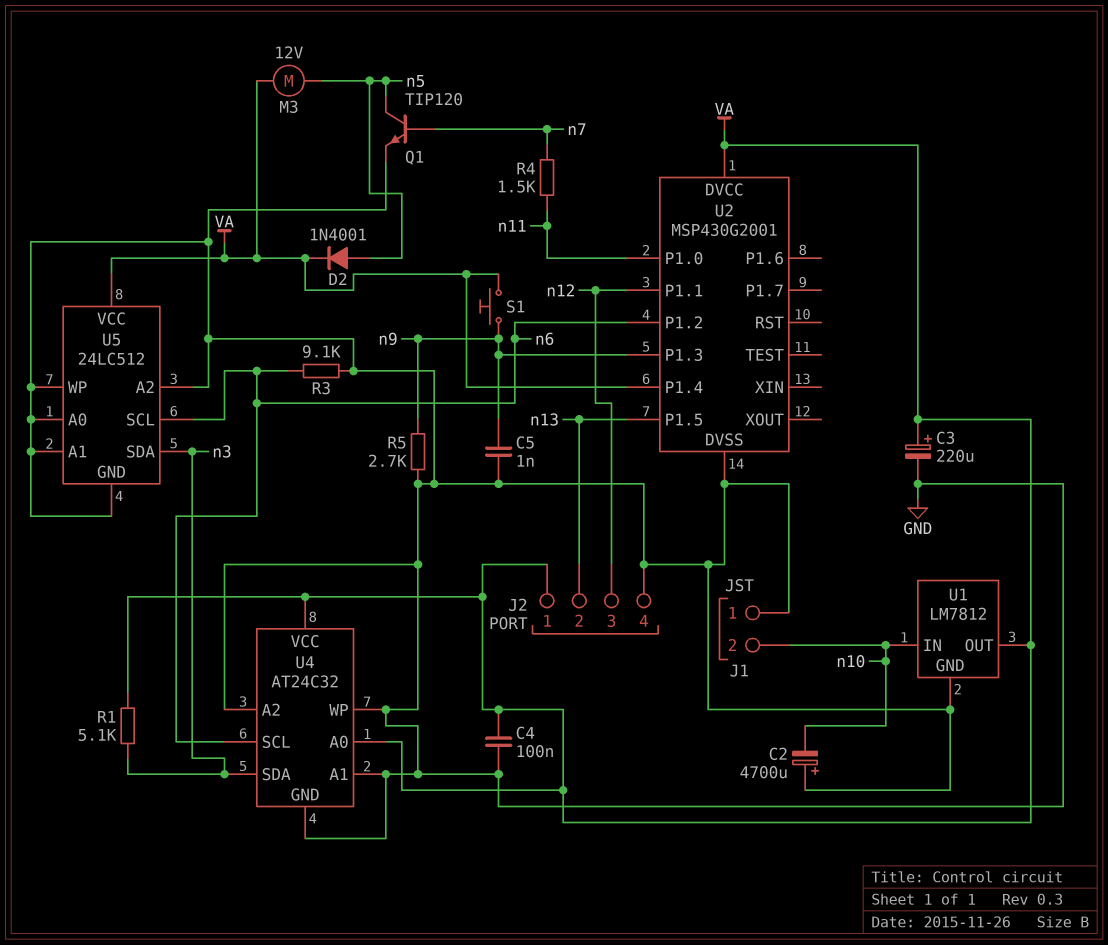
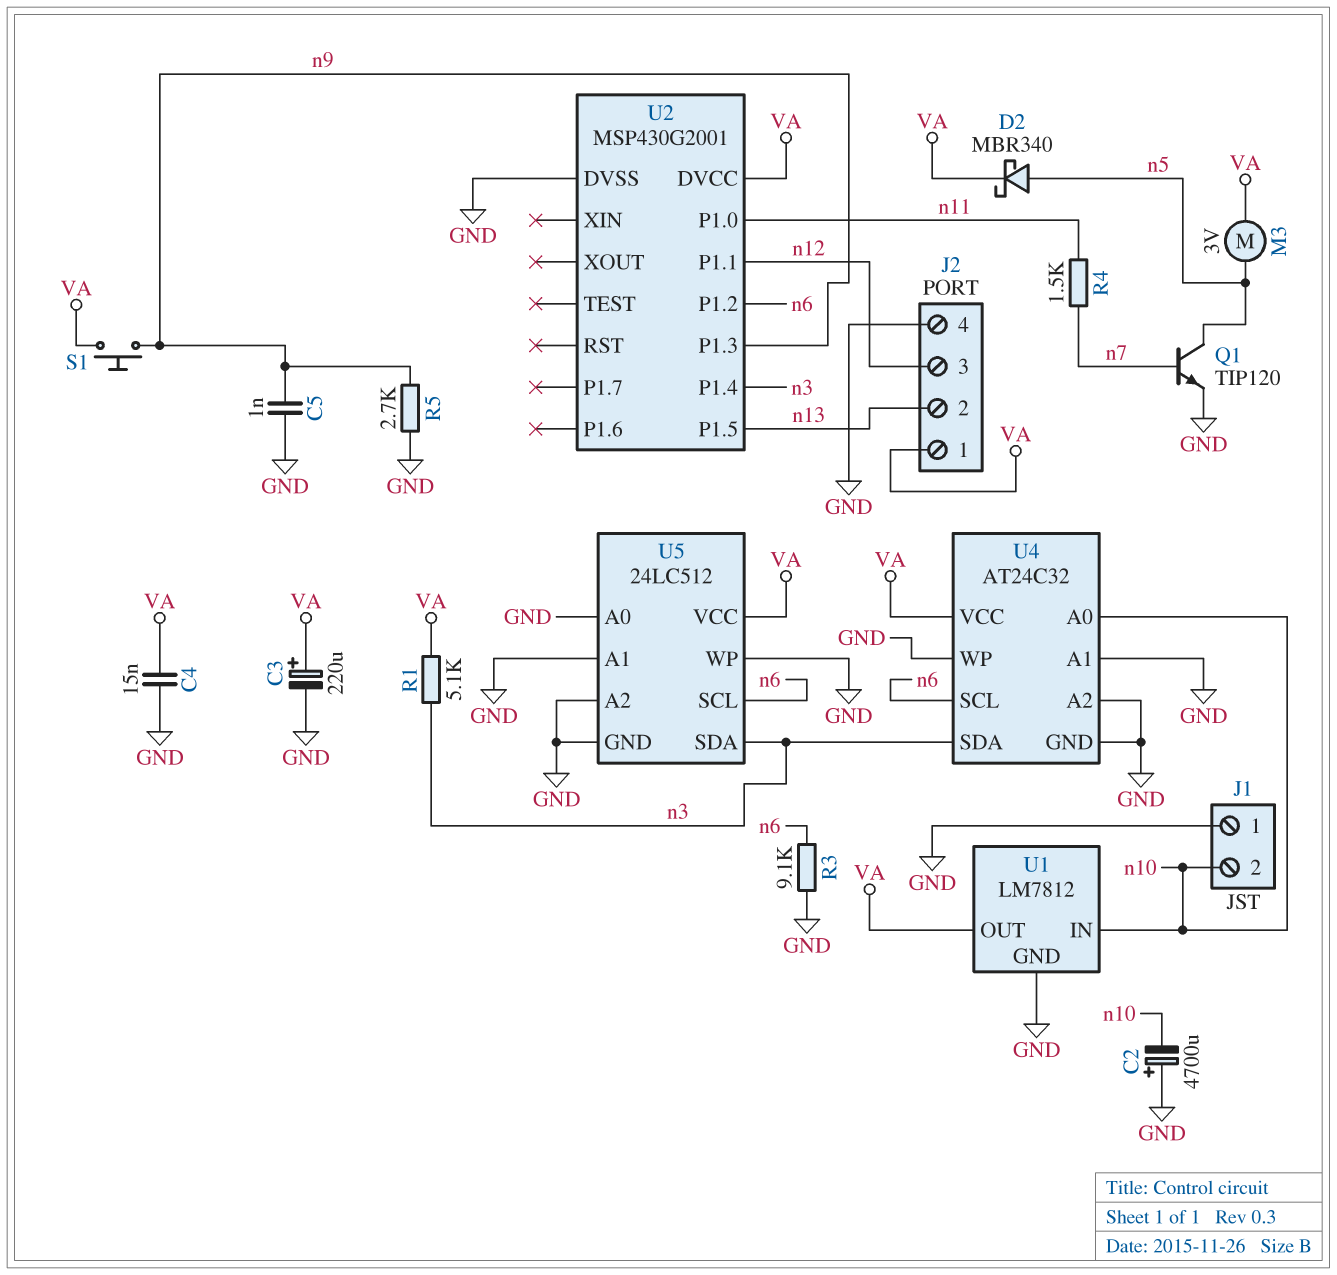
C4: 100nF (GND, VA) -> 15nF (GND, VA)
D2: diode 1N4001 (A n5, K VA) -> schottky MBR340 (A n5, K VA)
M3: motor 12V (VA, n5) -> motor 3V (VA, n5)
U2 pin P1.4: VA -> n3
U4 pin A0: VA -> n10

